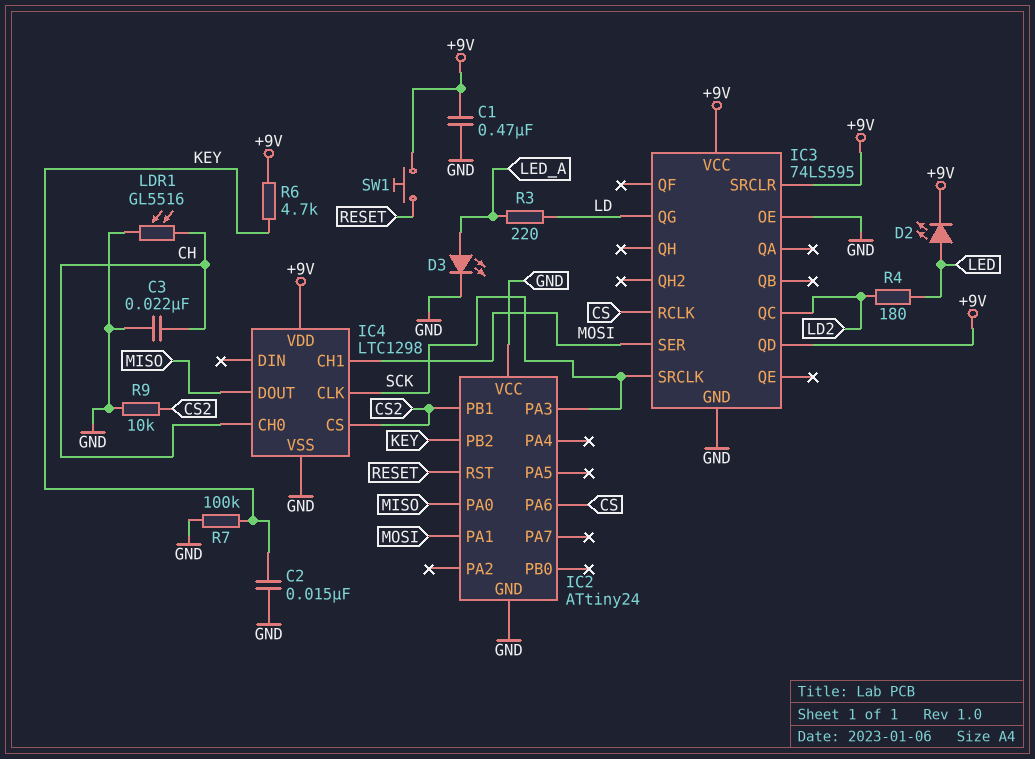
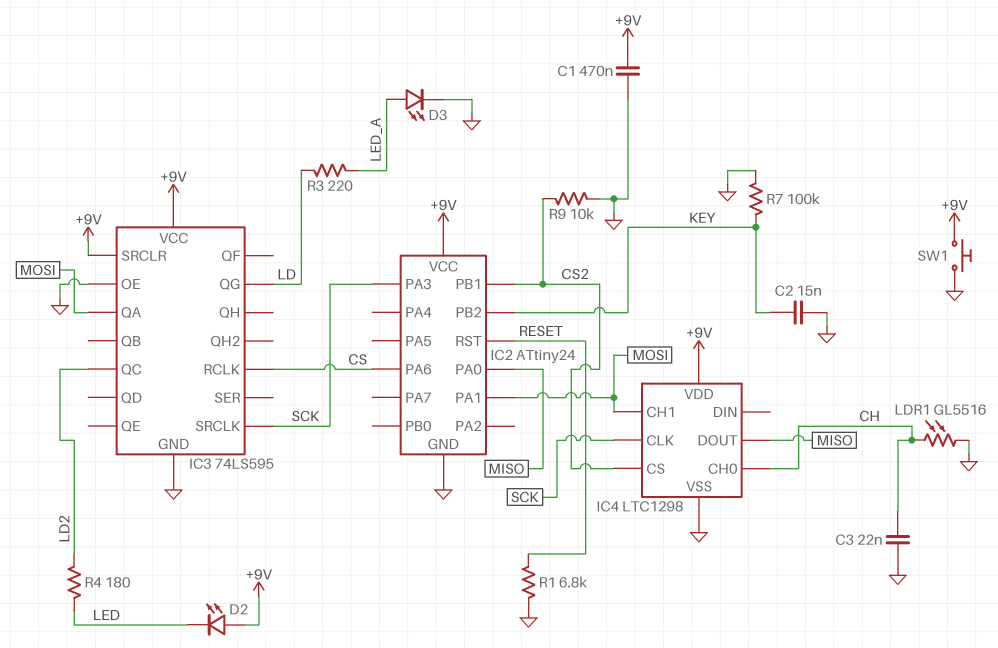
D2: LED (A LED, K +9V) -> LED (A +9V, K LED)
IC2 pin VCC: GND -> +9V
IC3 pin QA: none -> MOSI
IC3 pin QD: +9V -> none
IC3 pin SER: MOSI -> none
R1: none -> 6.8k (GND, RESET)
R6: 4.7k (+9V, KEY) -> none
SW1: button (+9V, RESET) -> button (+9V, GND)

